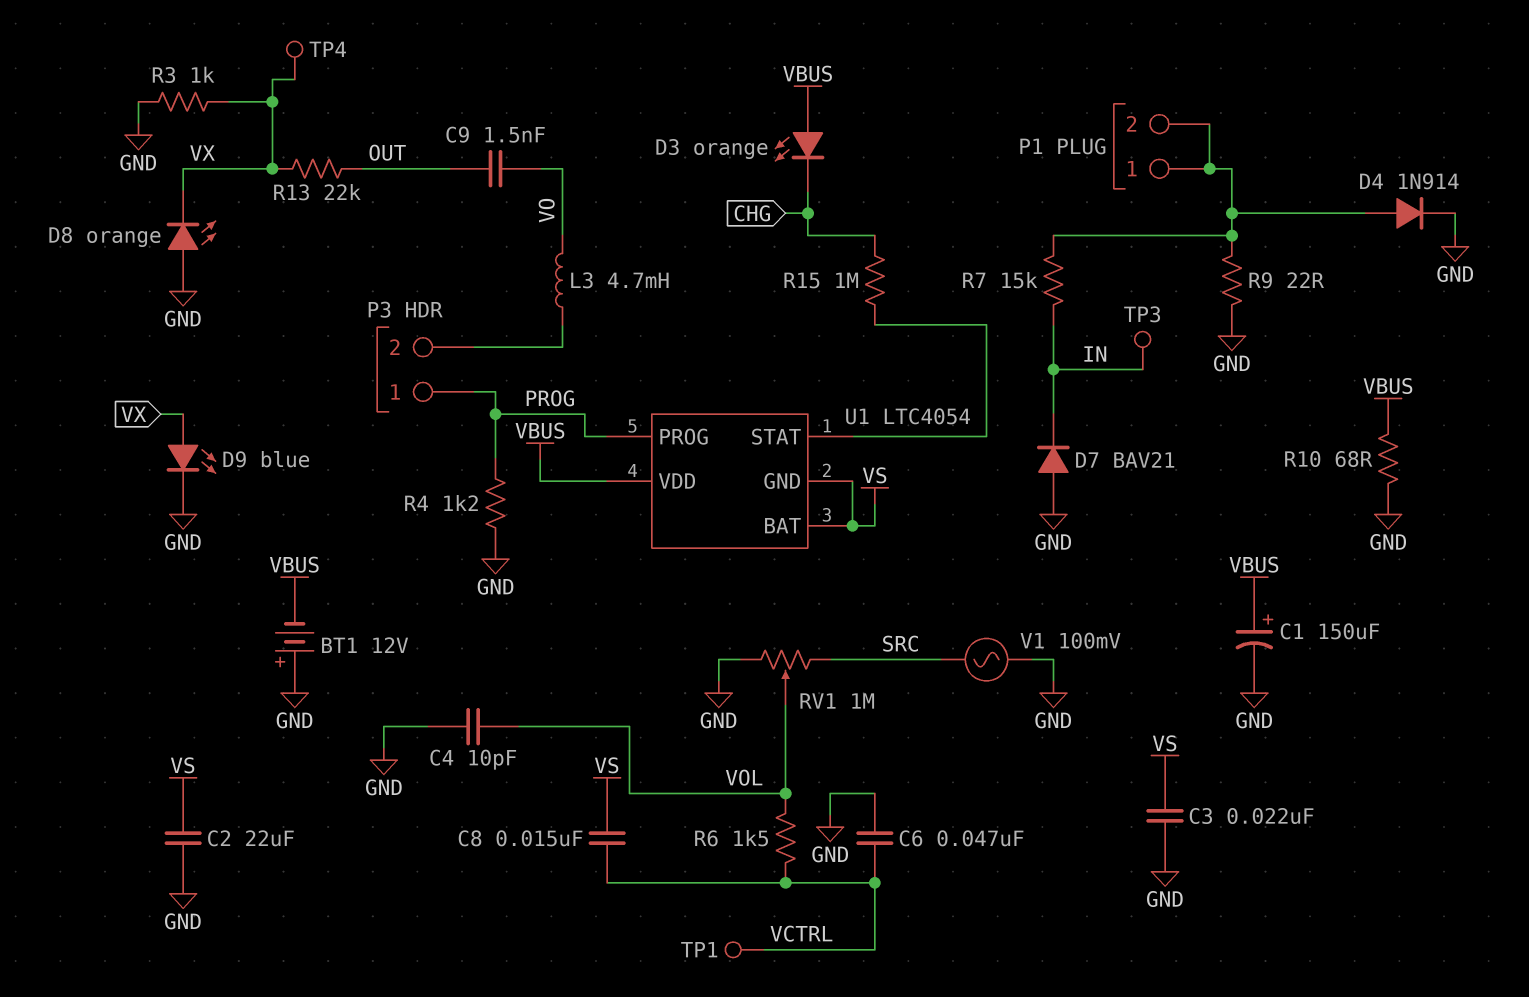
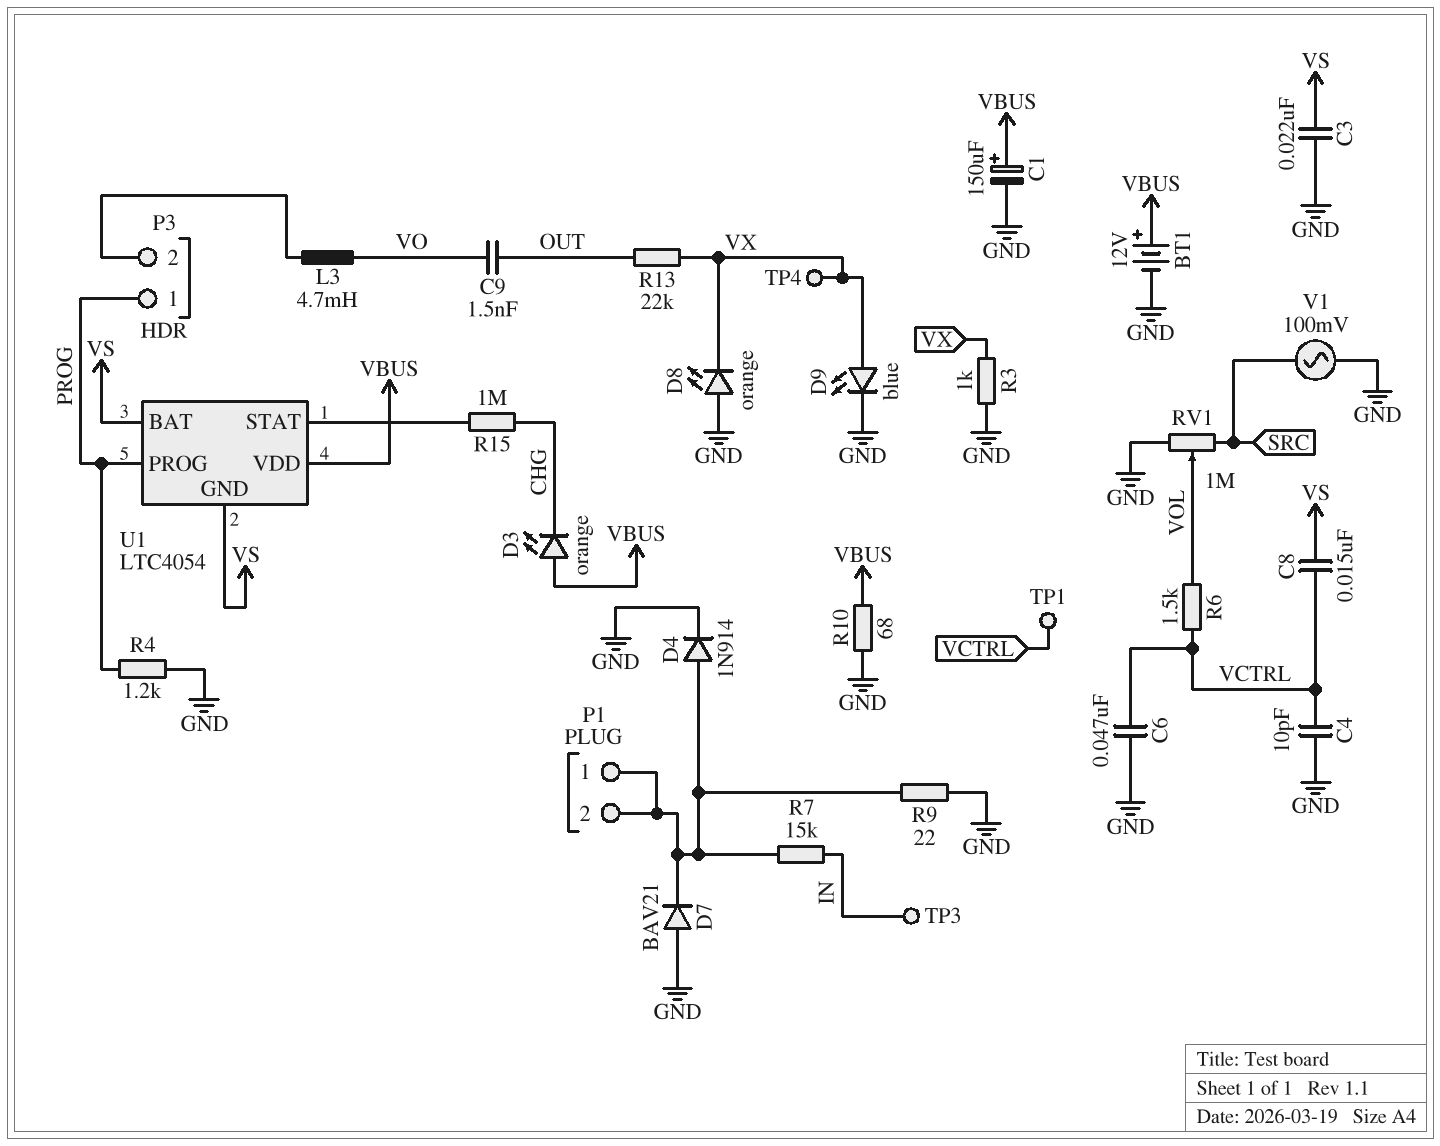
BT1: 12V (plus GND, minus VBUS) -> 12V (plus VBUS, minus GND)
C2: 22uF (GND, VS) -> none
C4: 10pF (GND, VOL) -> 10pF (GND, VCTRL)
D7: diode BAV21 (A GND, K IN) -> diode BAV21 (A GND, K P1/1)

